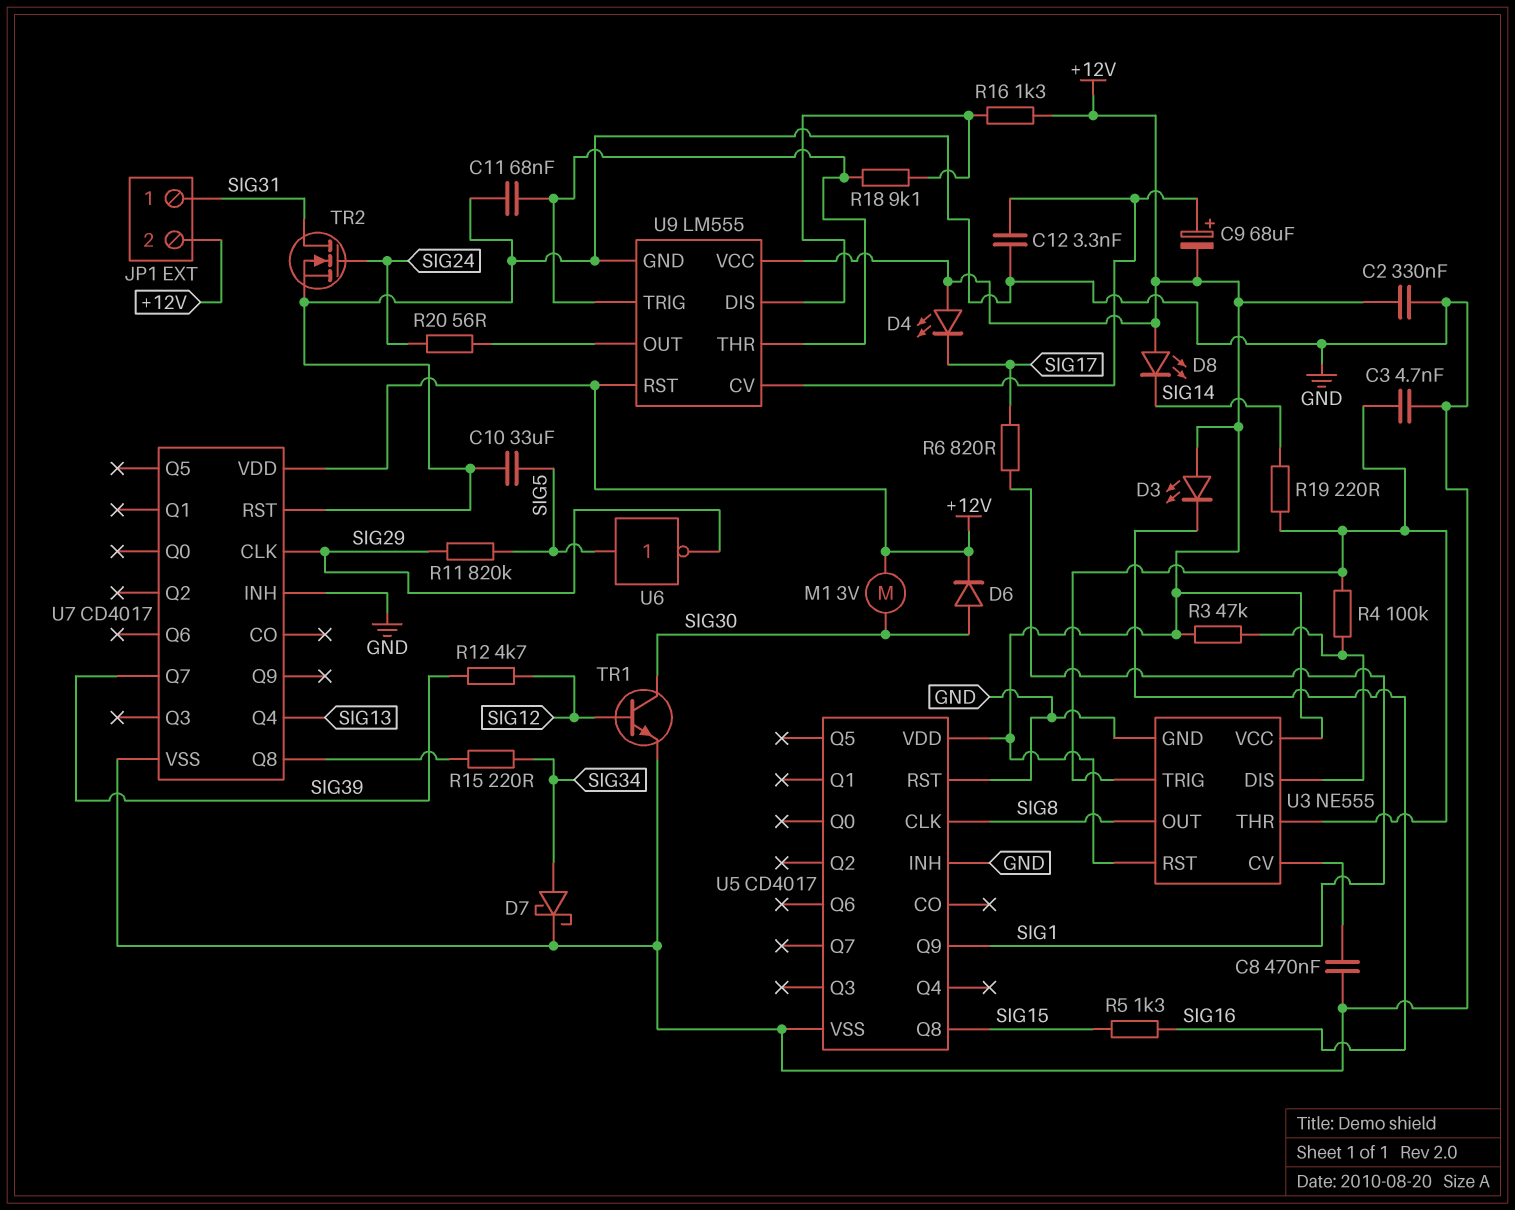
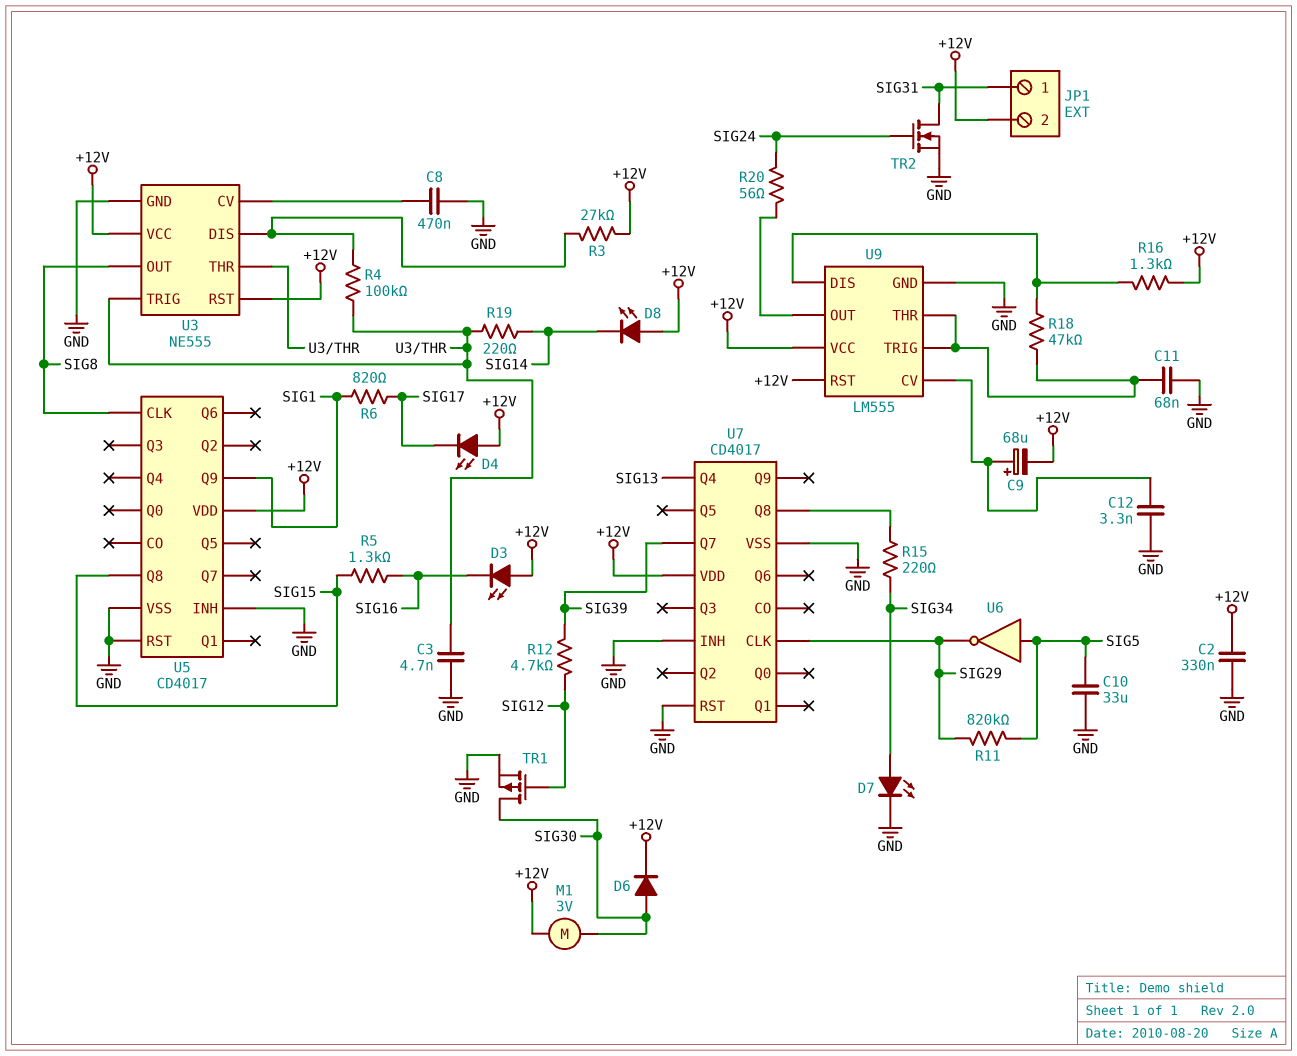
D7: schottky (A SIG34, K GND) -> LED (A SIG34, K GND)
R3: 47k (+12V, U3/DIS) -> 27k (+12V, U3/DIS)
R18: 9.1k (U9/DIS, U9/THR) -> 47k (U9/DIS, U9/THR)
TR1: NPN (B SIG12, C SIG30, E GND) -> PMOS (G SIG12, D SIG30, S GND)

